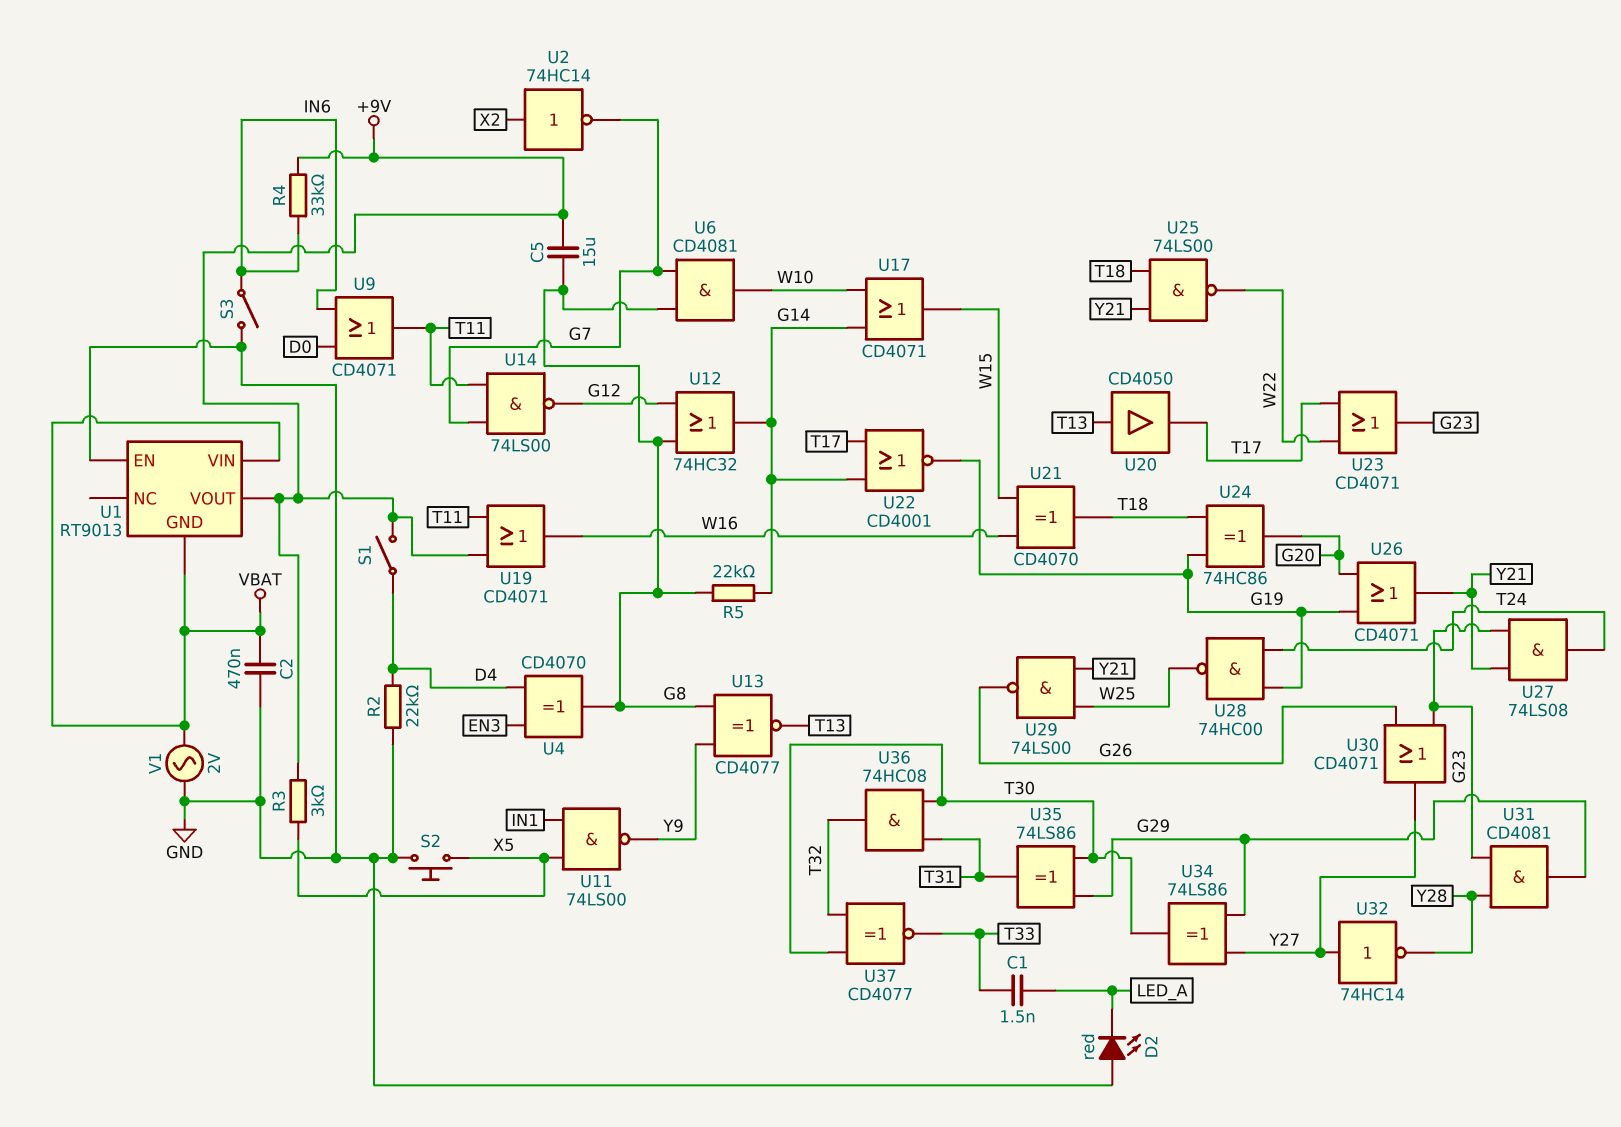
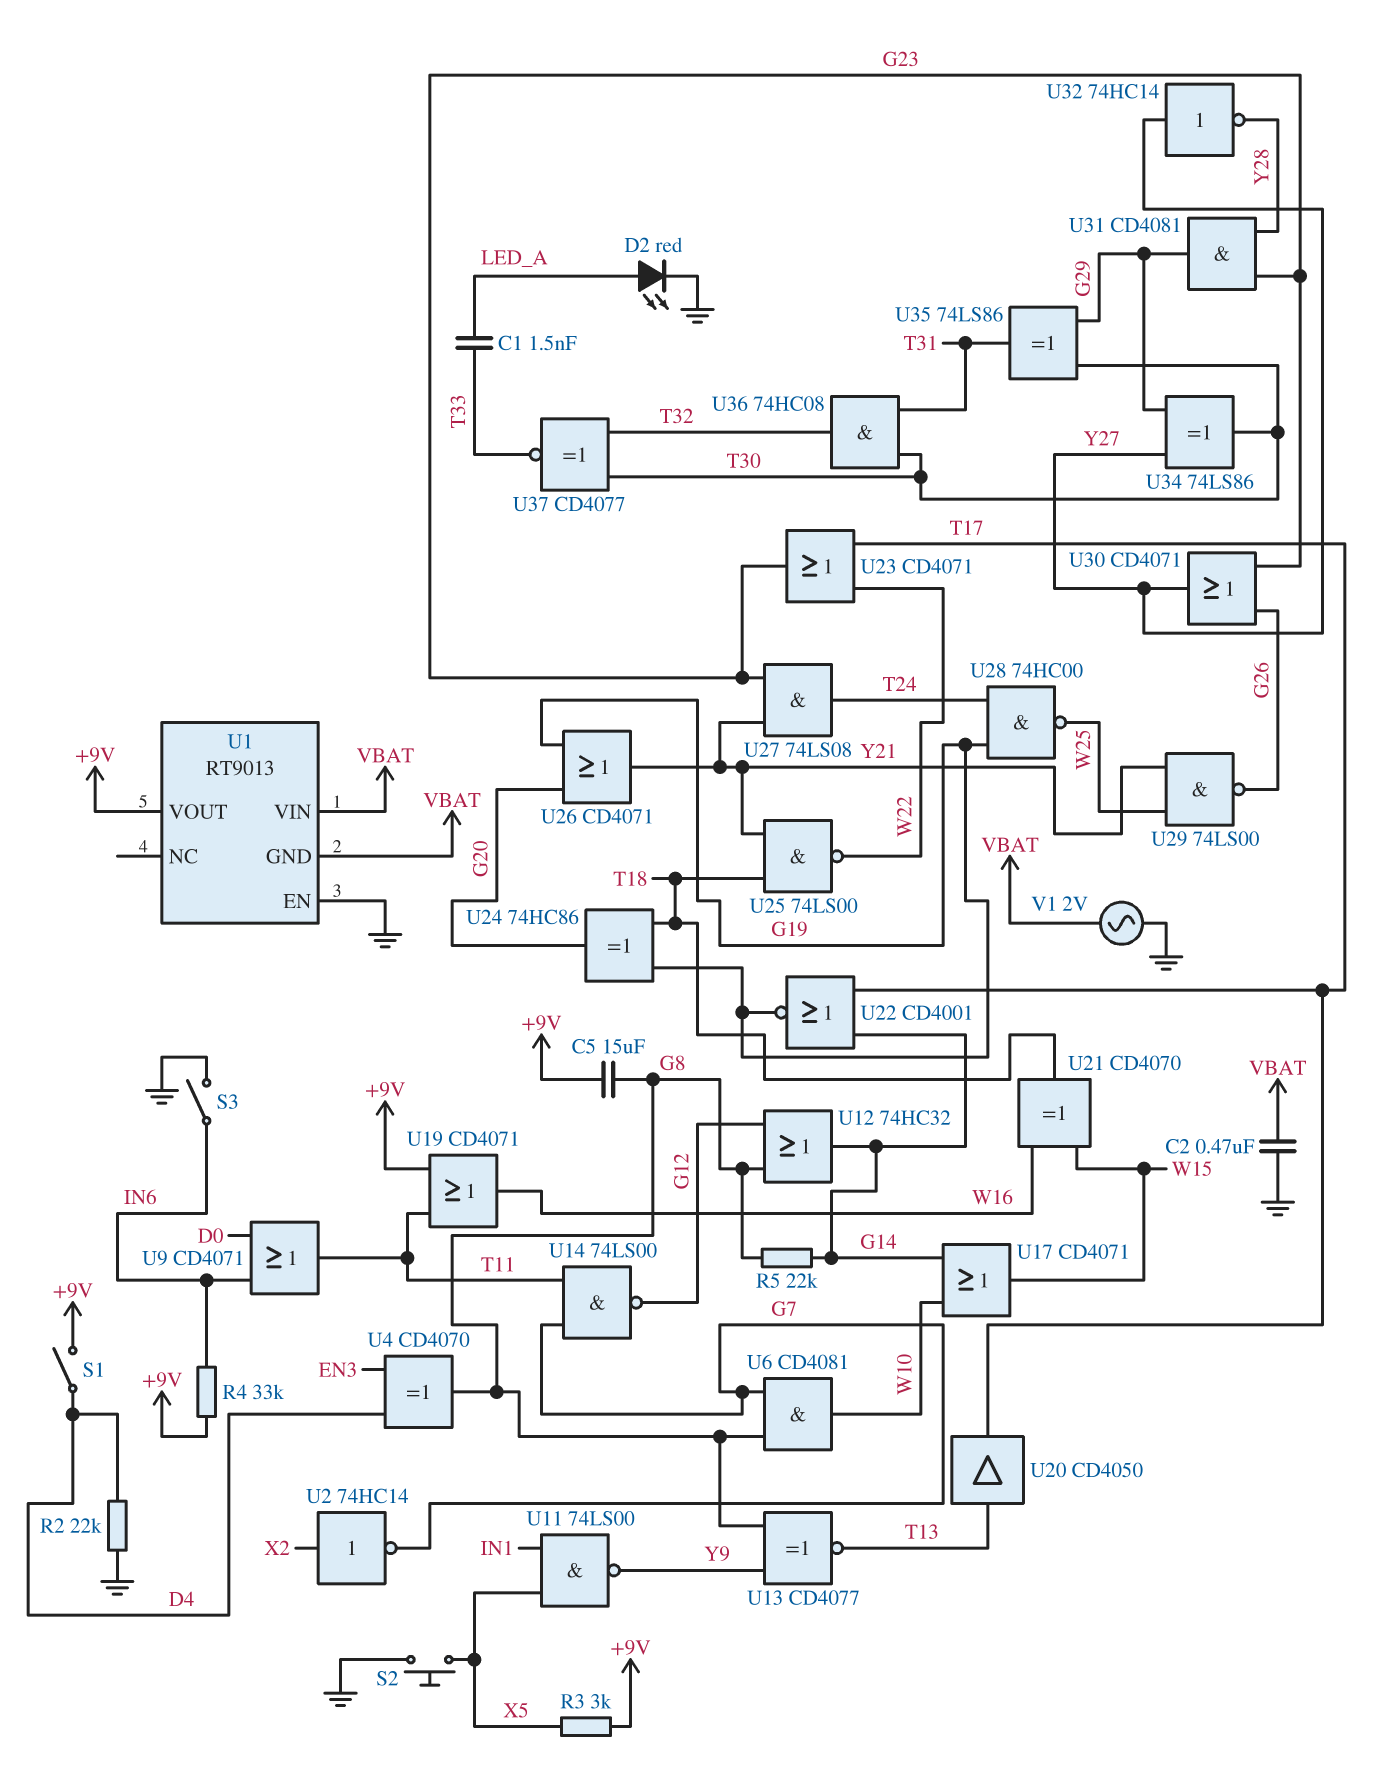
D2: LED red (A GND, K LED_A) -> LED red (A LED_A, K GND)

